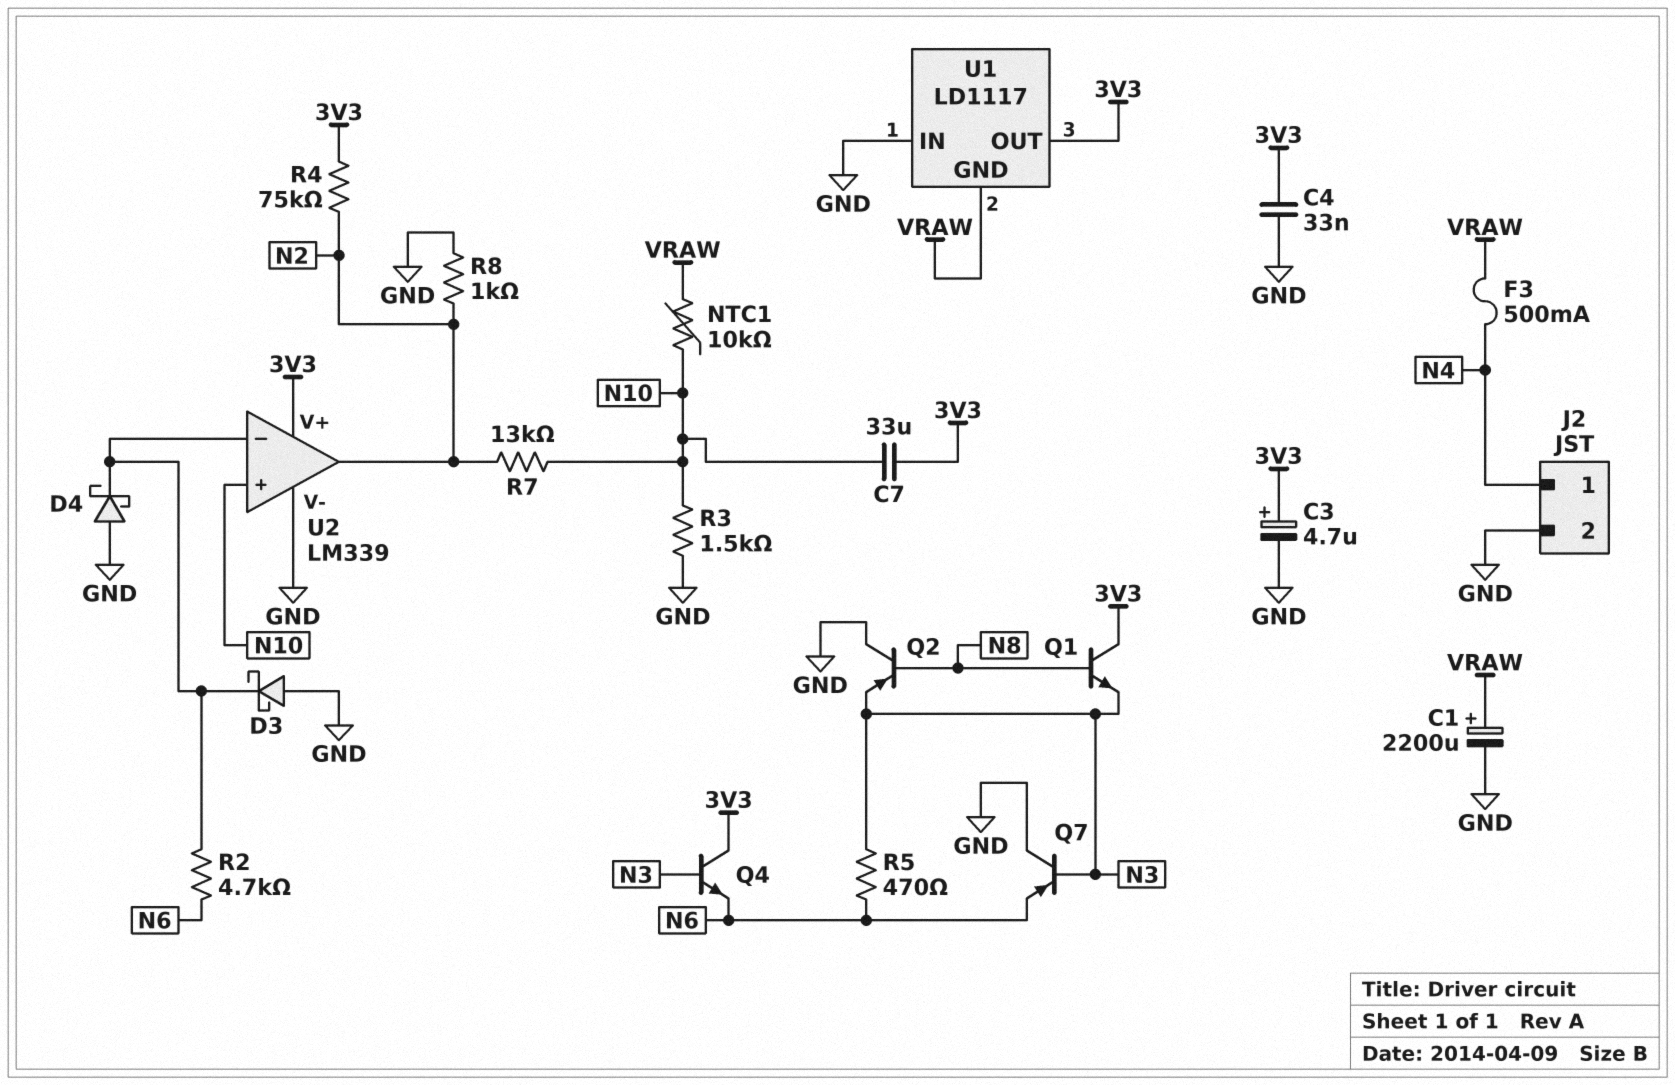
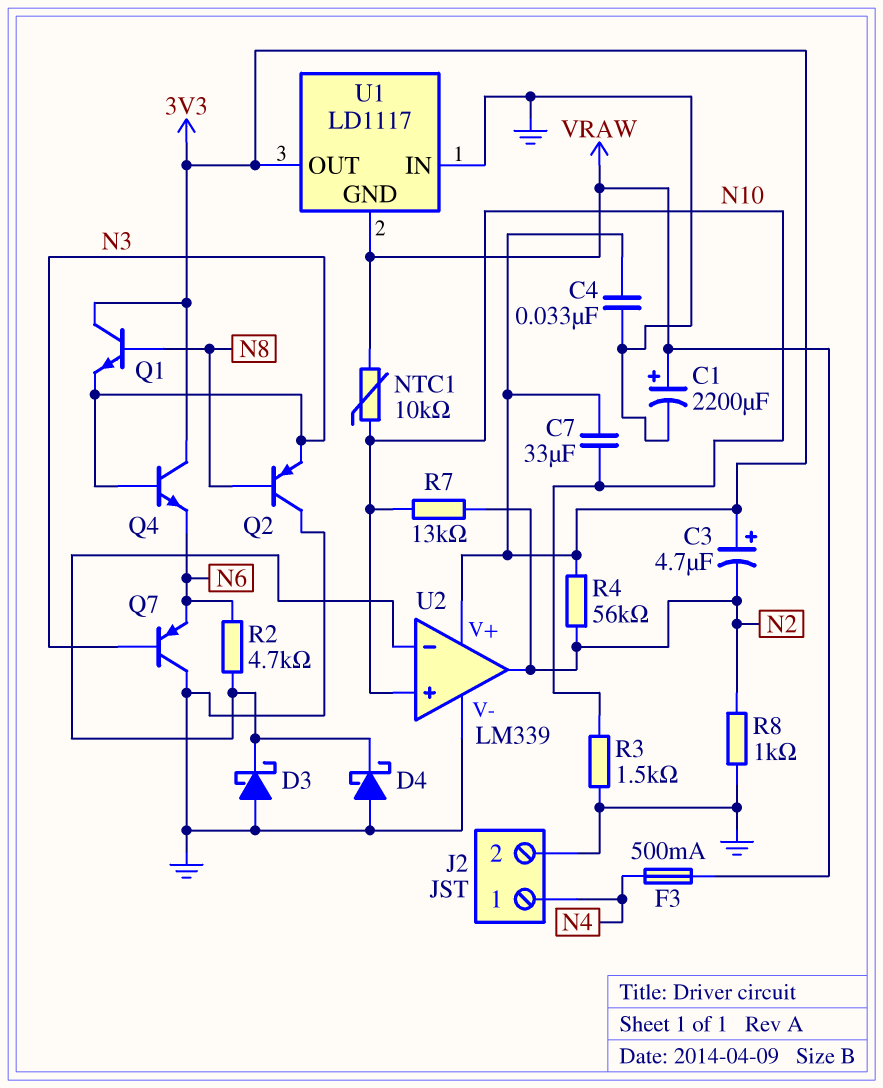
C3: 4.7uF (plus 3V3, minus GND) -> 4.7uF (plus 3V3, minus N2)
R4: 75k (3V3, N2) -> 56k (3V3, N2)
R5: 470 (N3, N6) -> none

